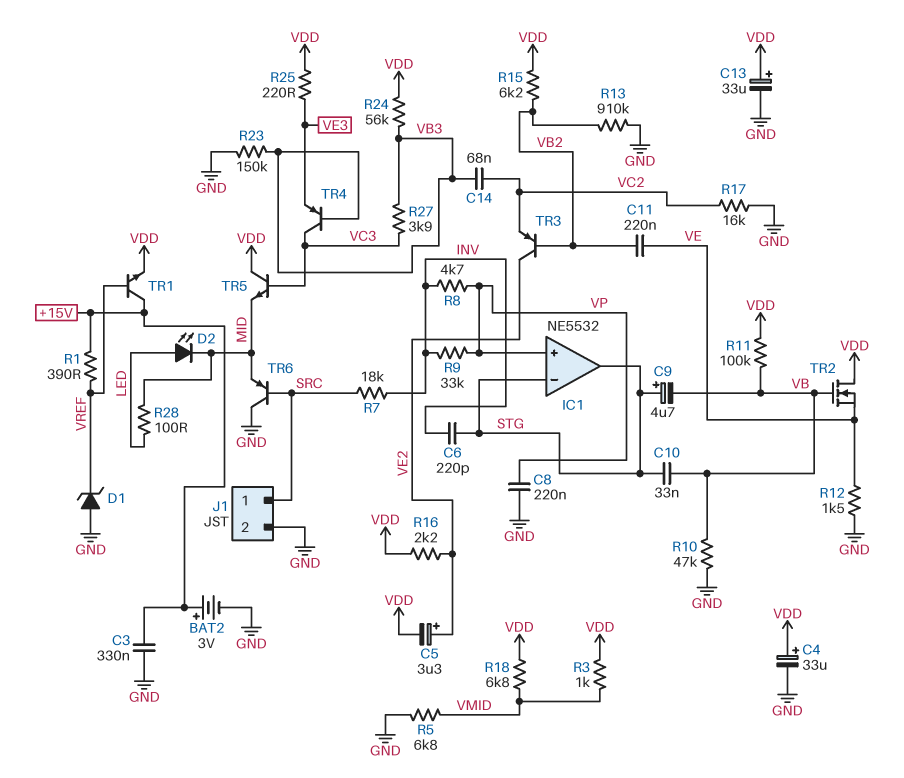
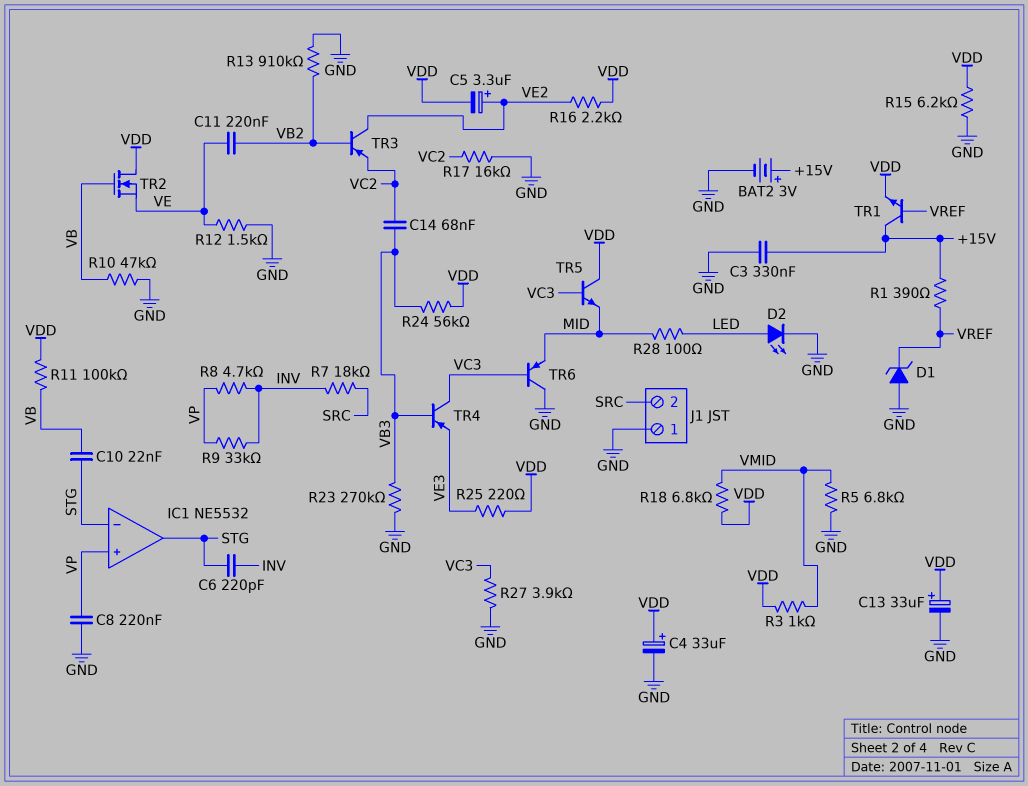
C9: 4.7uF (plus STG, minus VB) -> none
C10: 33nF (STG, VB) -> 22nF (STG, VB)
D2: LED (A LED, K MID) -> LED (A LED, K GND)
J1 pin 1: SRC -> GND
J1 pin 2: GND -> SRC
R15: 6.2k (VB2, VDD) -> 6.2k (GND, VDD)
R23: 150k (GND, VB3) -> 270k (GND, VB3)
R27: 3.9k (VB3, VC3) -> 3.9k (GND, VC3)
TR6: PNP (B SRC, C GND, E MID) -> PNP (B VC3, C GND, E MID)

